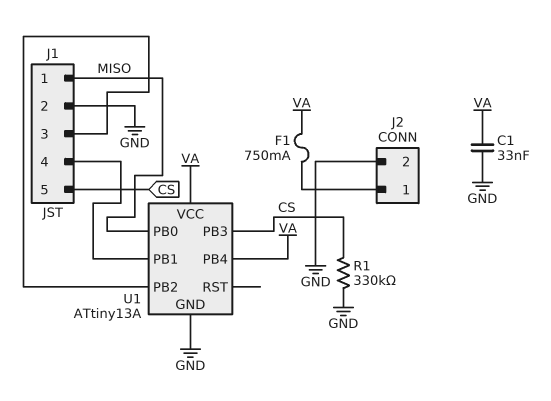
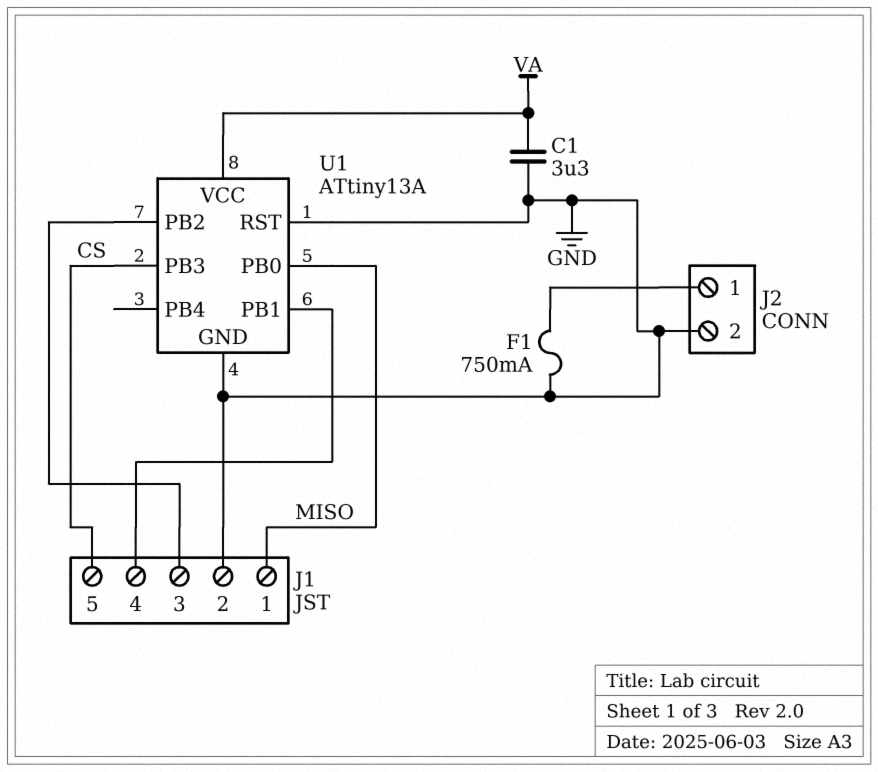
C1: 33nF (GND, VA) -> 3.3uF (GND, VA)
F1: 750mA (J2/1, VA) -> 750mA (GND, J2/1)
R1: 330k (CS, GND) -> none
U1 pin PB4: VA -> none
U1 pin RST: none -> GND

